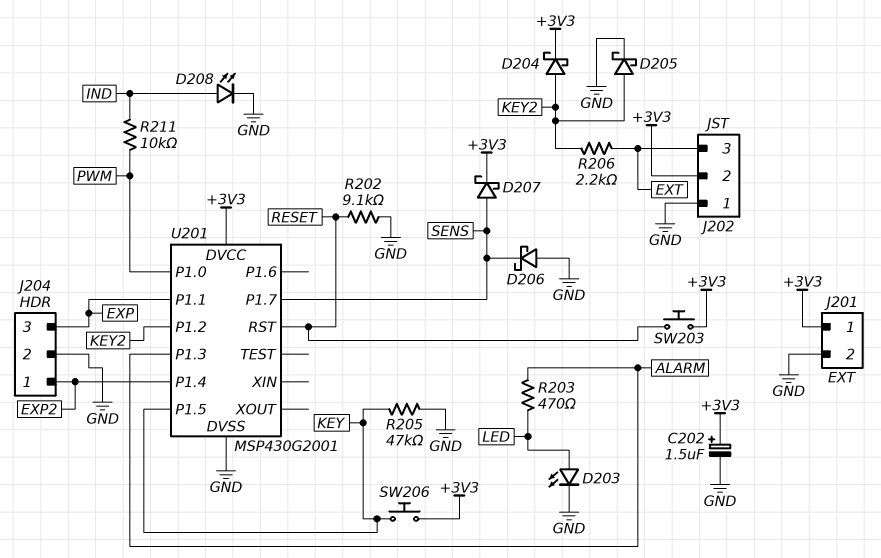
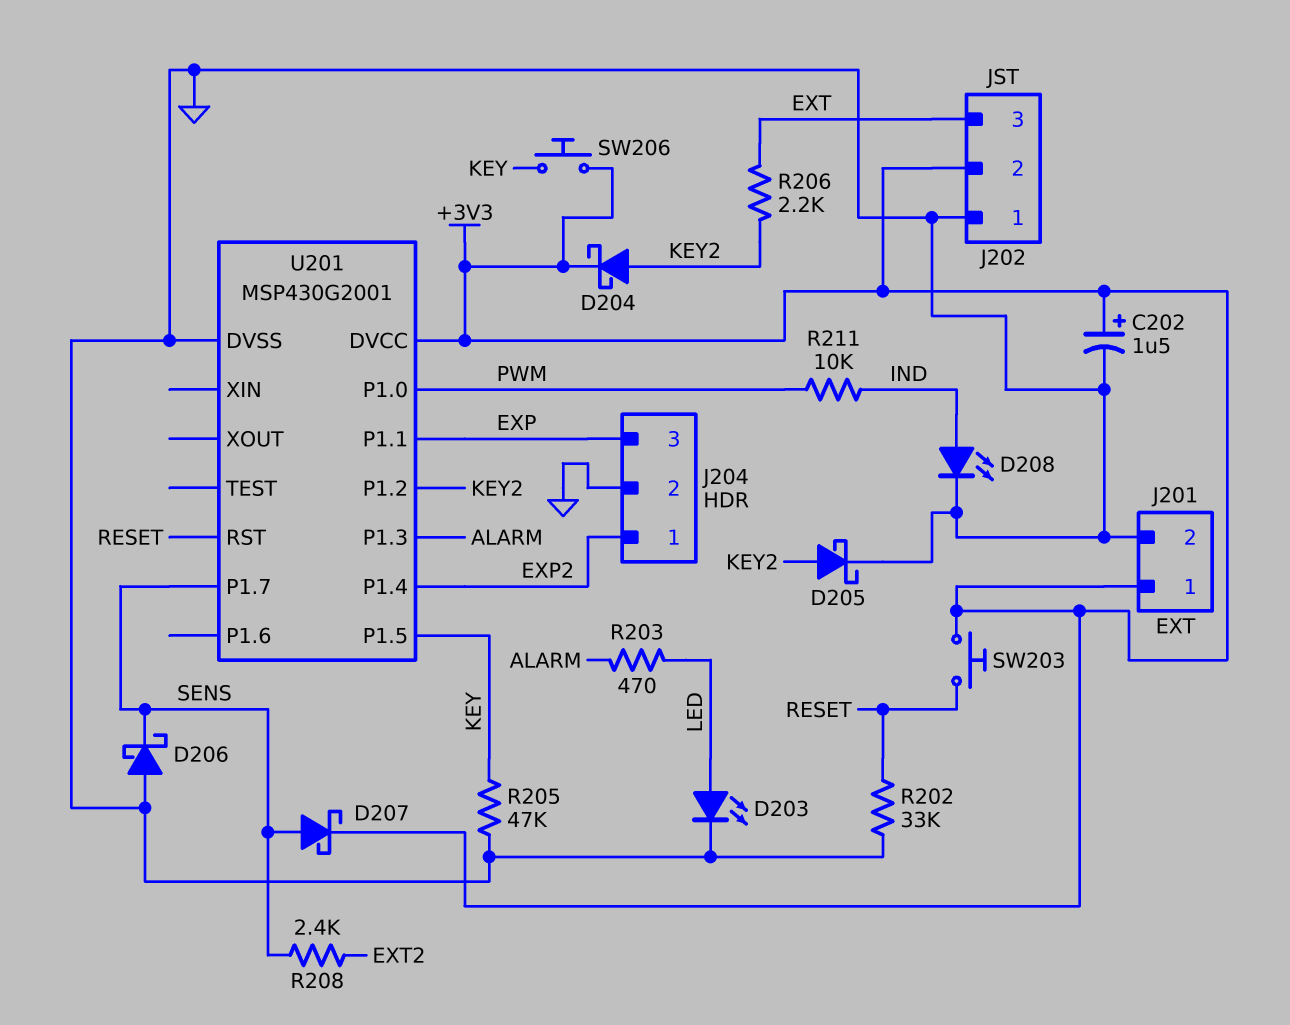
R202: 9.1k (GND, RESET) -> 33k (GND, RESET)
R208: none -> 2.4k (EXT2, SENS)

